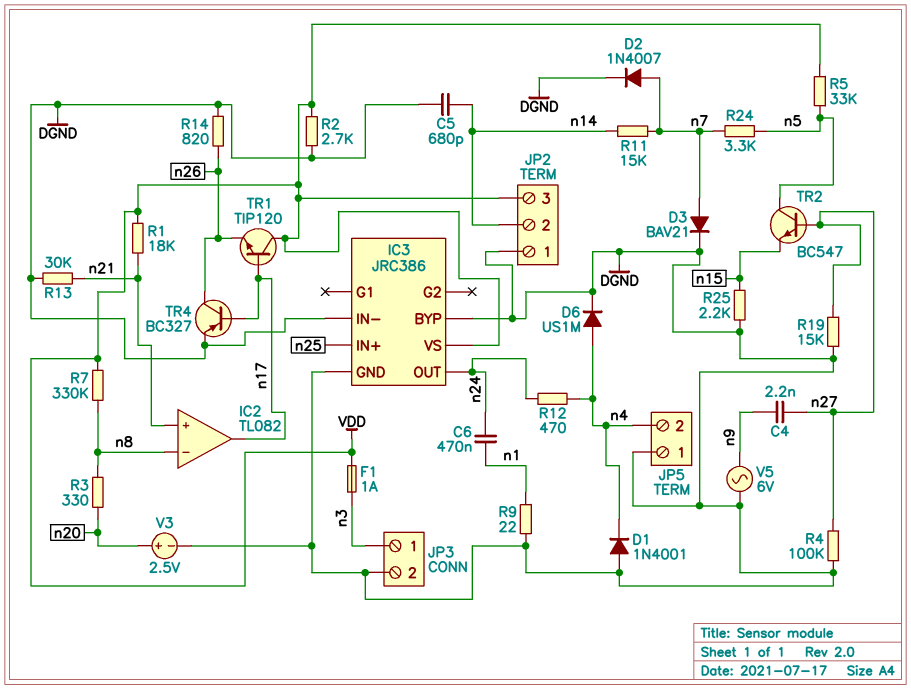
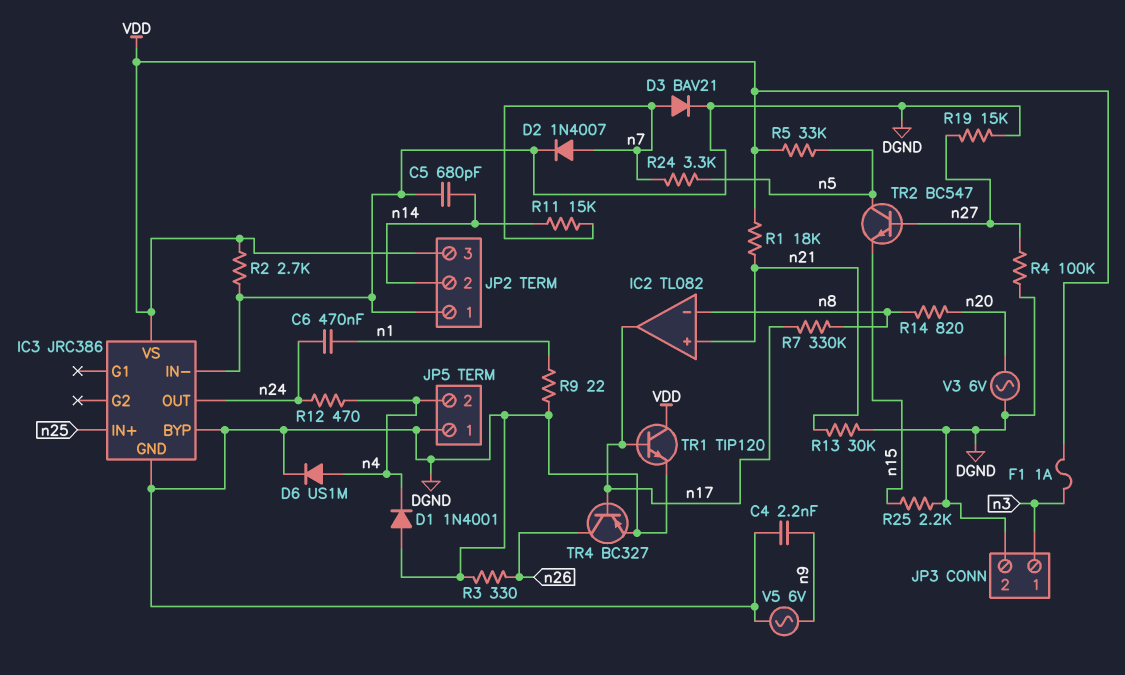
C4: 2.2nF (n9, n27) -> 2.2nF (DGND, n9)
R3: 330 (n8, n20) -> 330 (DGND, n26)
R7: 330k (VDD, n8) -> 330k (n8, n17)
R14: 820 (DGND, n26) -> 820 (n8, n20)
TR1: NPN TIP120 (B n17, C VDD, E n26) -> NPN TIP120 (B n17, C VDD, E DGND)
V3: 2.5V (plus n20, minus DGND) -> AC 6V (DGND, n20)

